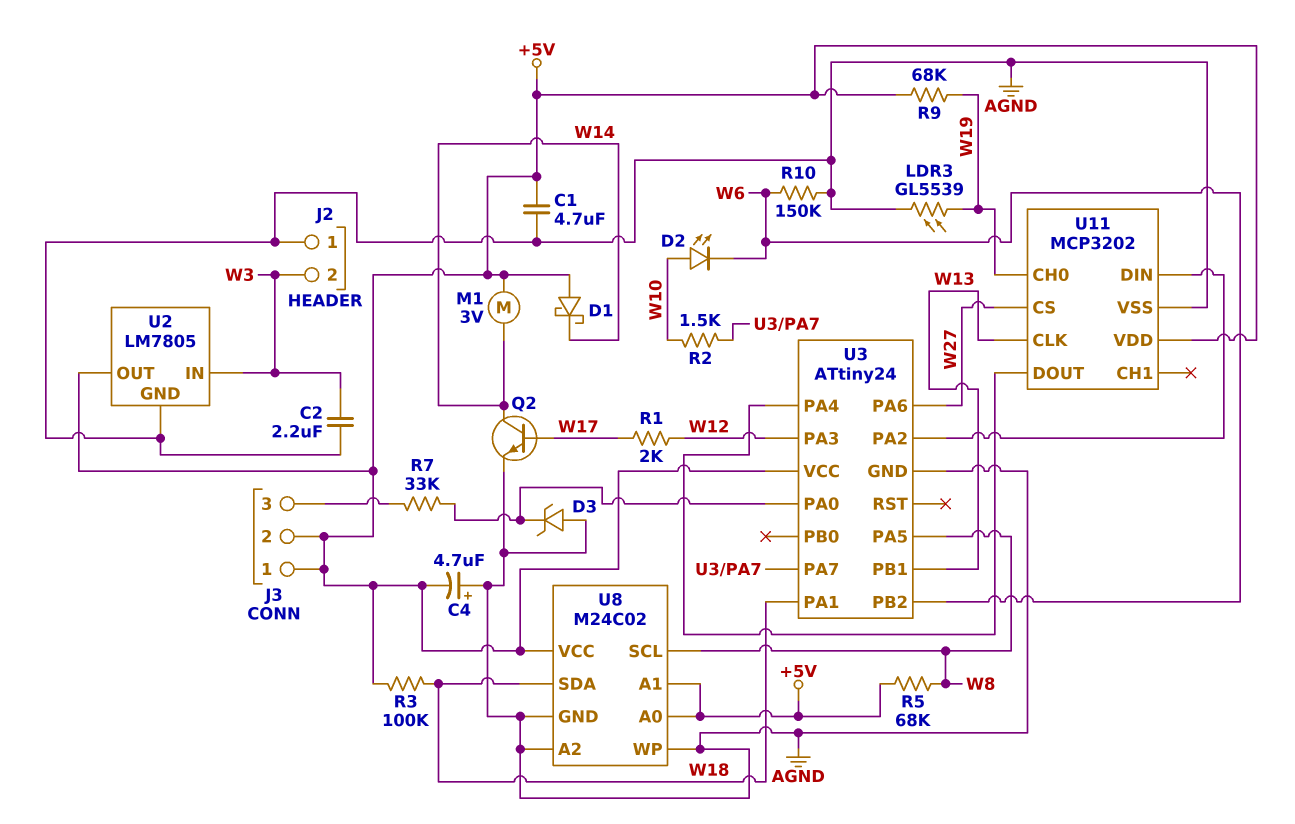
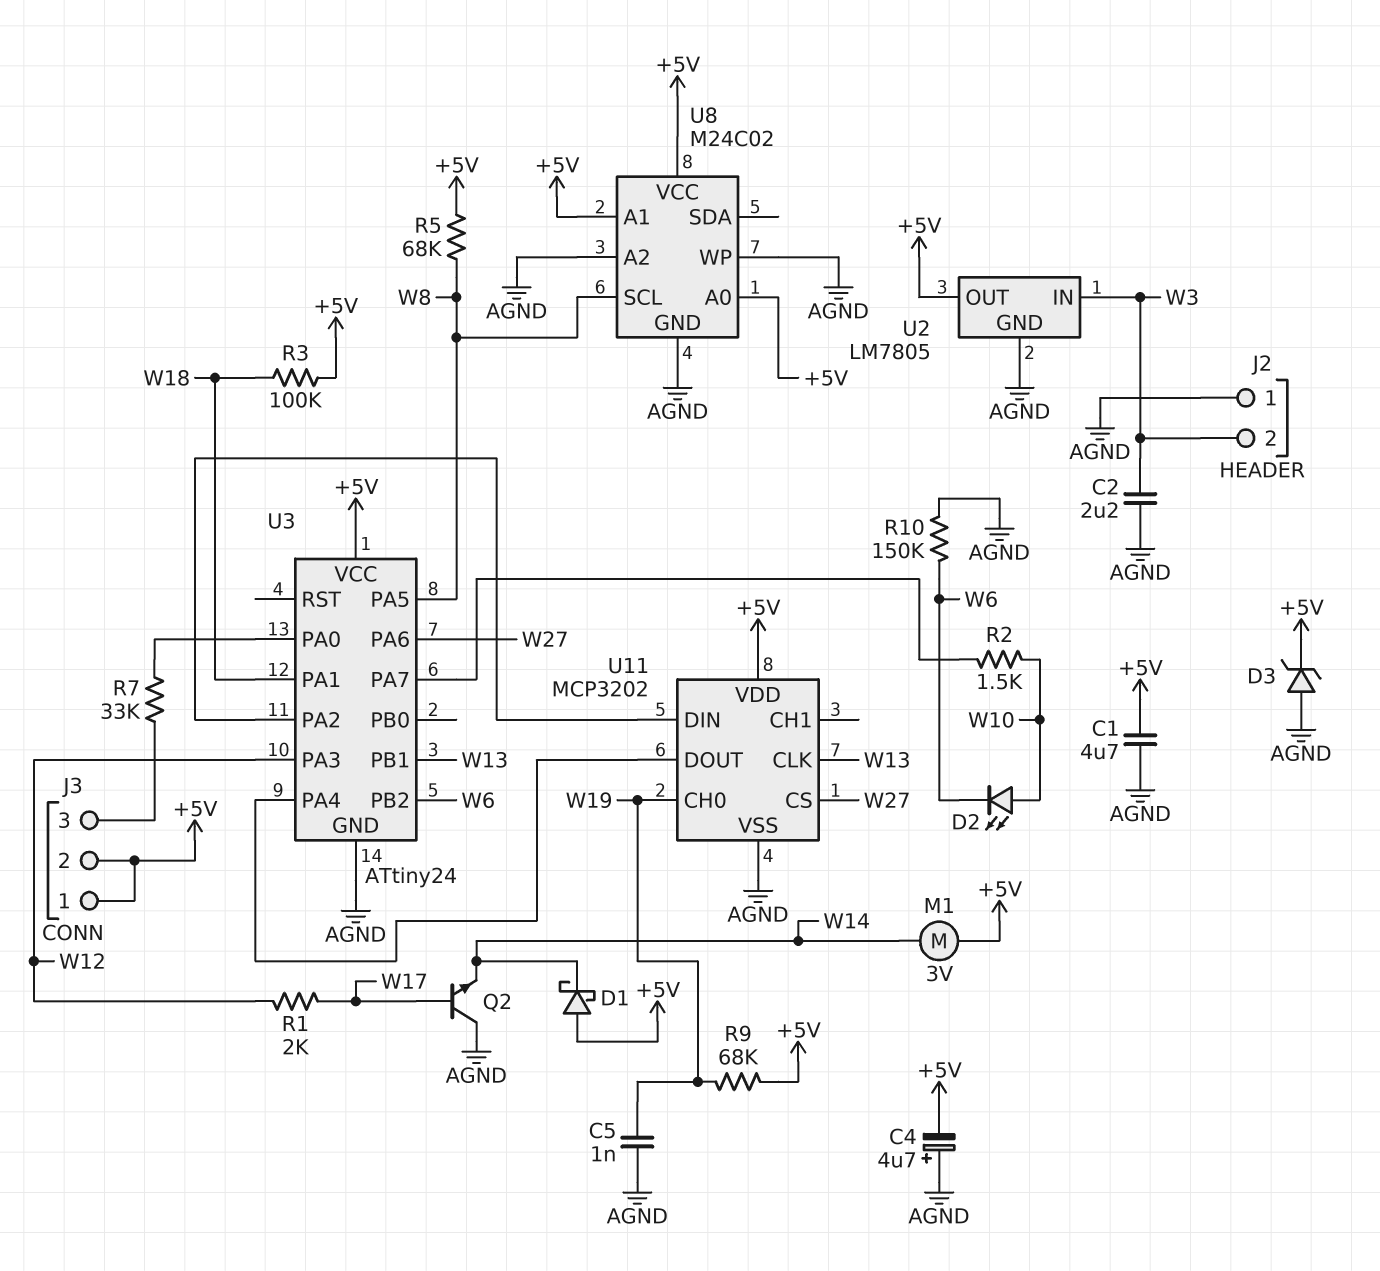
C5: none -> 1nF (AGND, W19)
D3: zener (A AGND, K U3/PA0) -> zener (A AGND, K +5V)
LDR3: GL5539 (AGND, W19) -> none
Q2: NPN (B W17, C W14, E AGND) -> NPN (B W17, C AGND, E W14)
U8 pin SDA: W18 -> none

